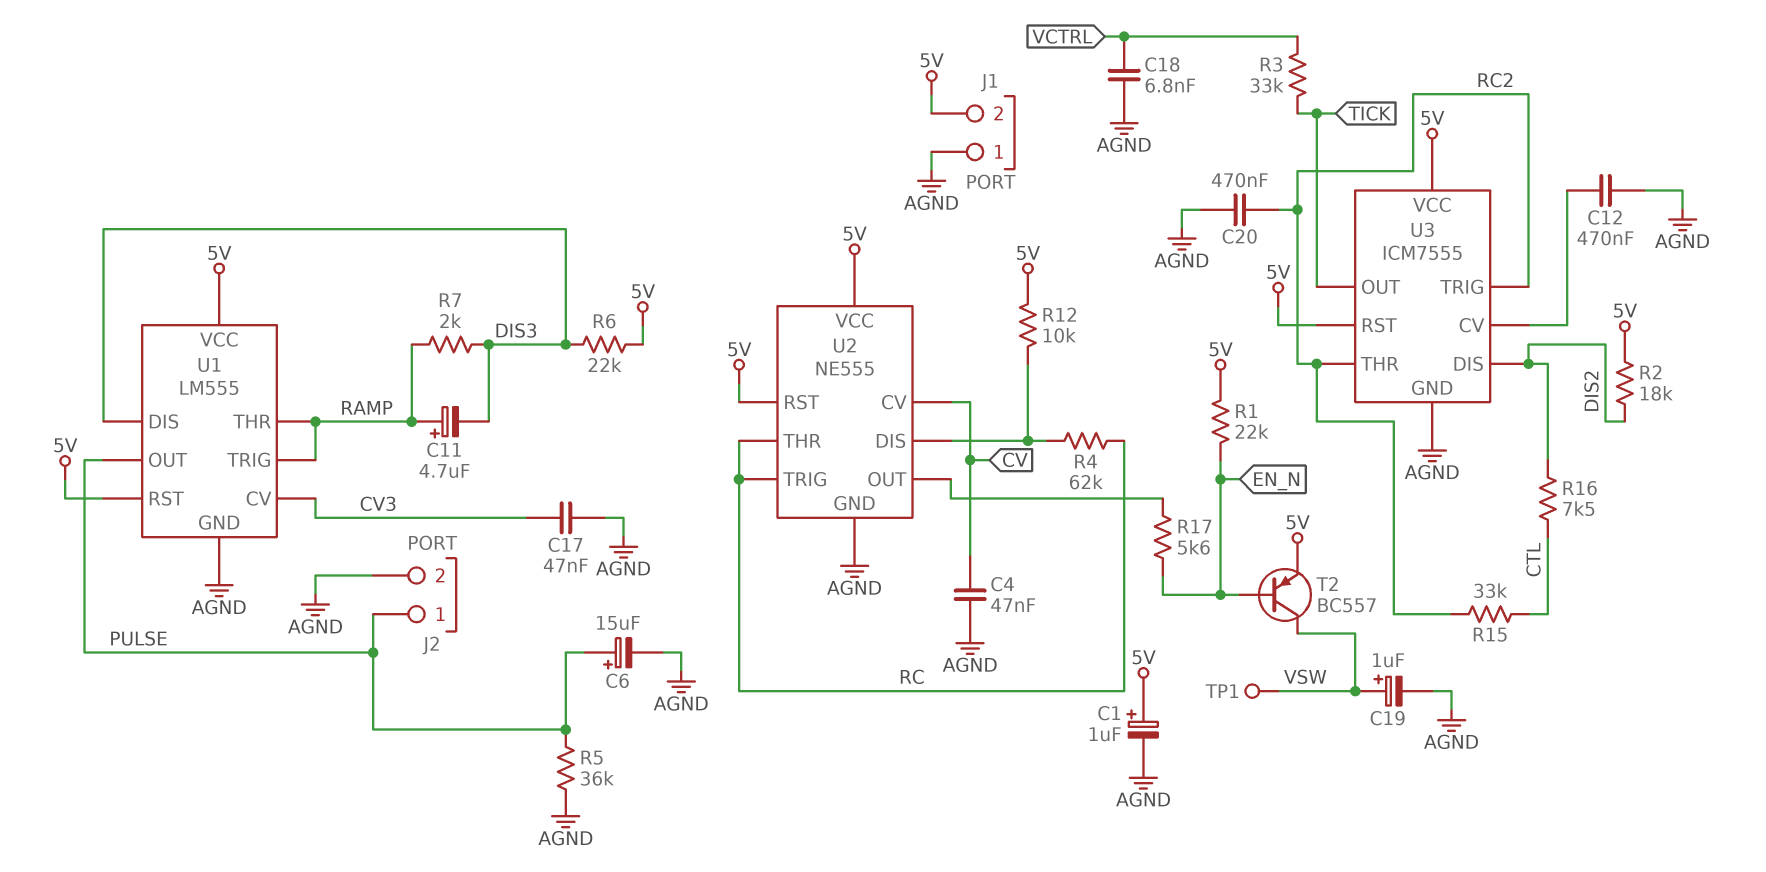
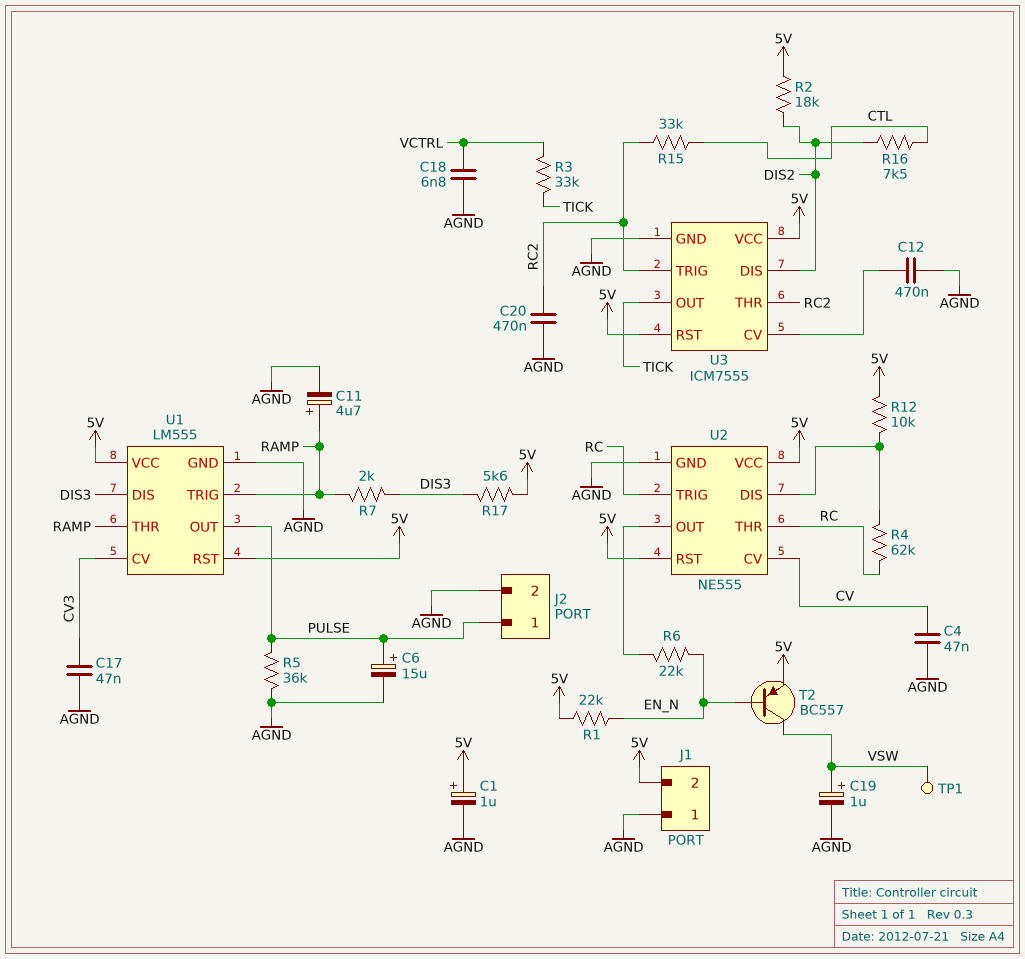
C11: 4.7uF (plus RAMP, minus DIS3) -> 4.7uF (plus RAMP, minus AGND)
R6: 22k (5V, DIS3) -> 22k (EN_N, U2/OUT)
R17: 5.6k (EN_N, U2/OUT) -> 5.6k (5V, DIS3)

